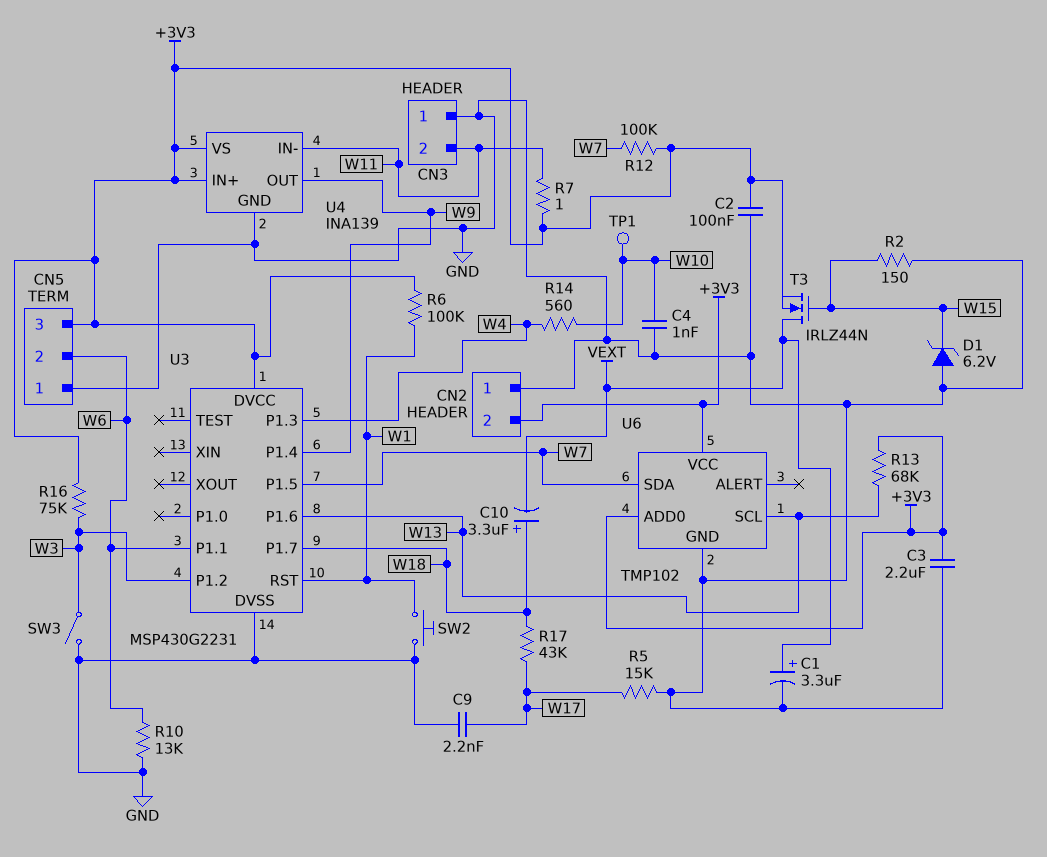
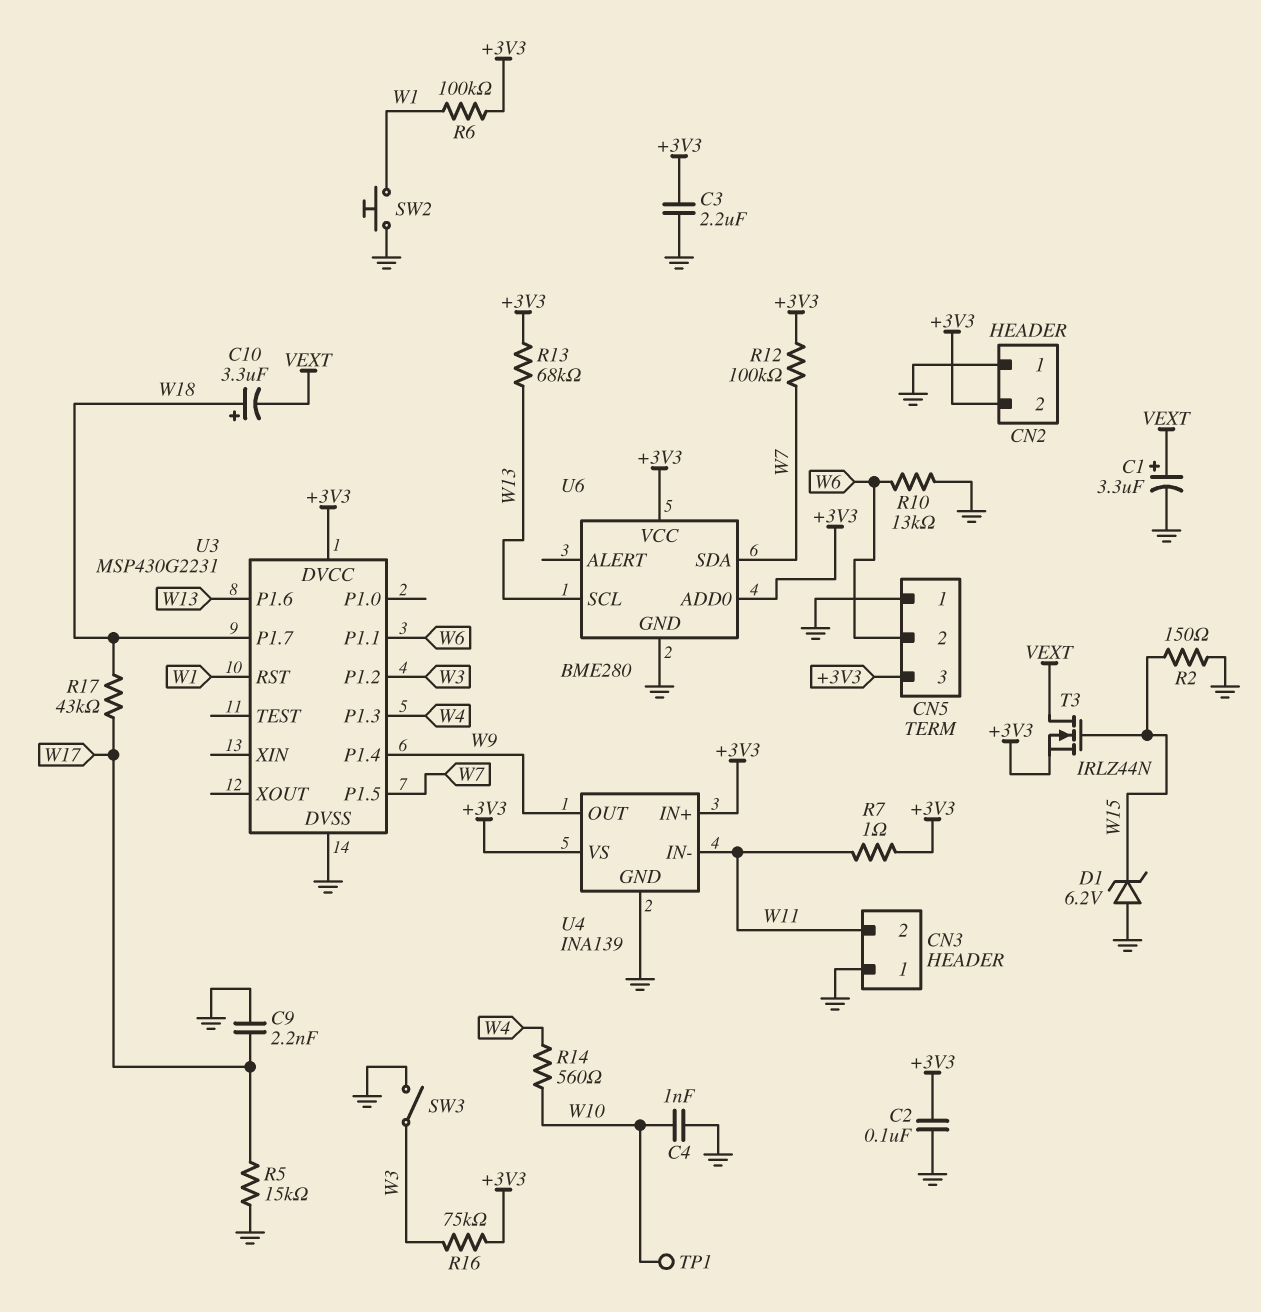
U6: TMP102 -> BME280

